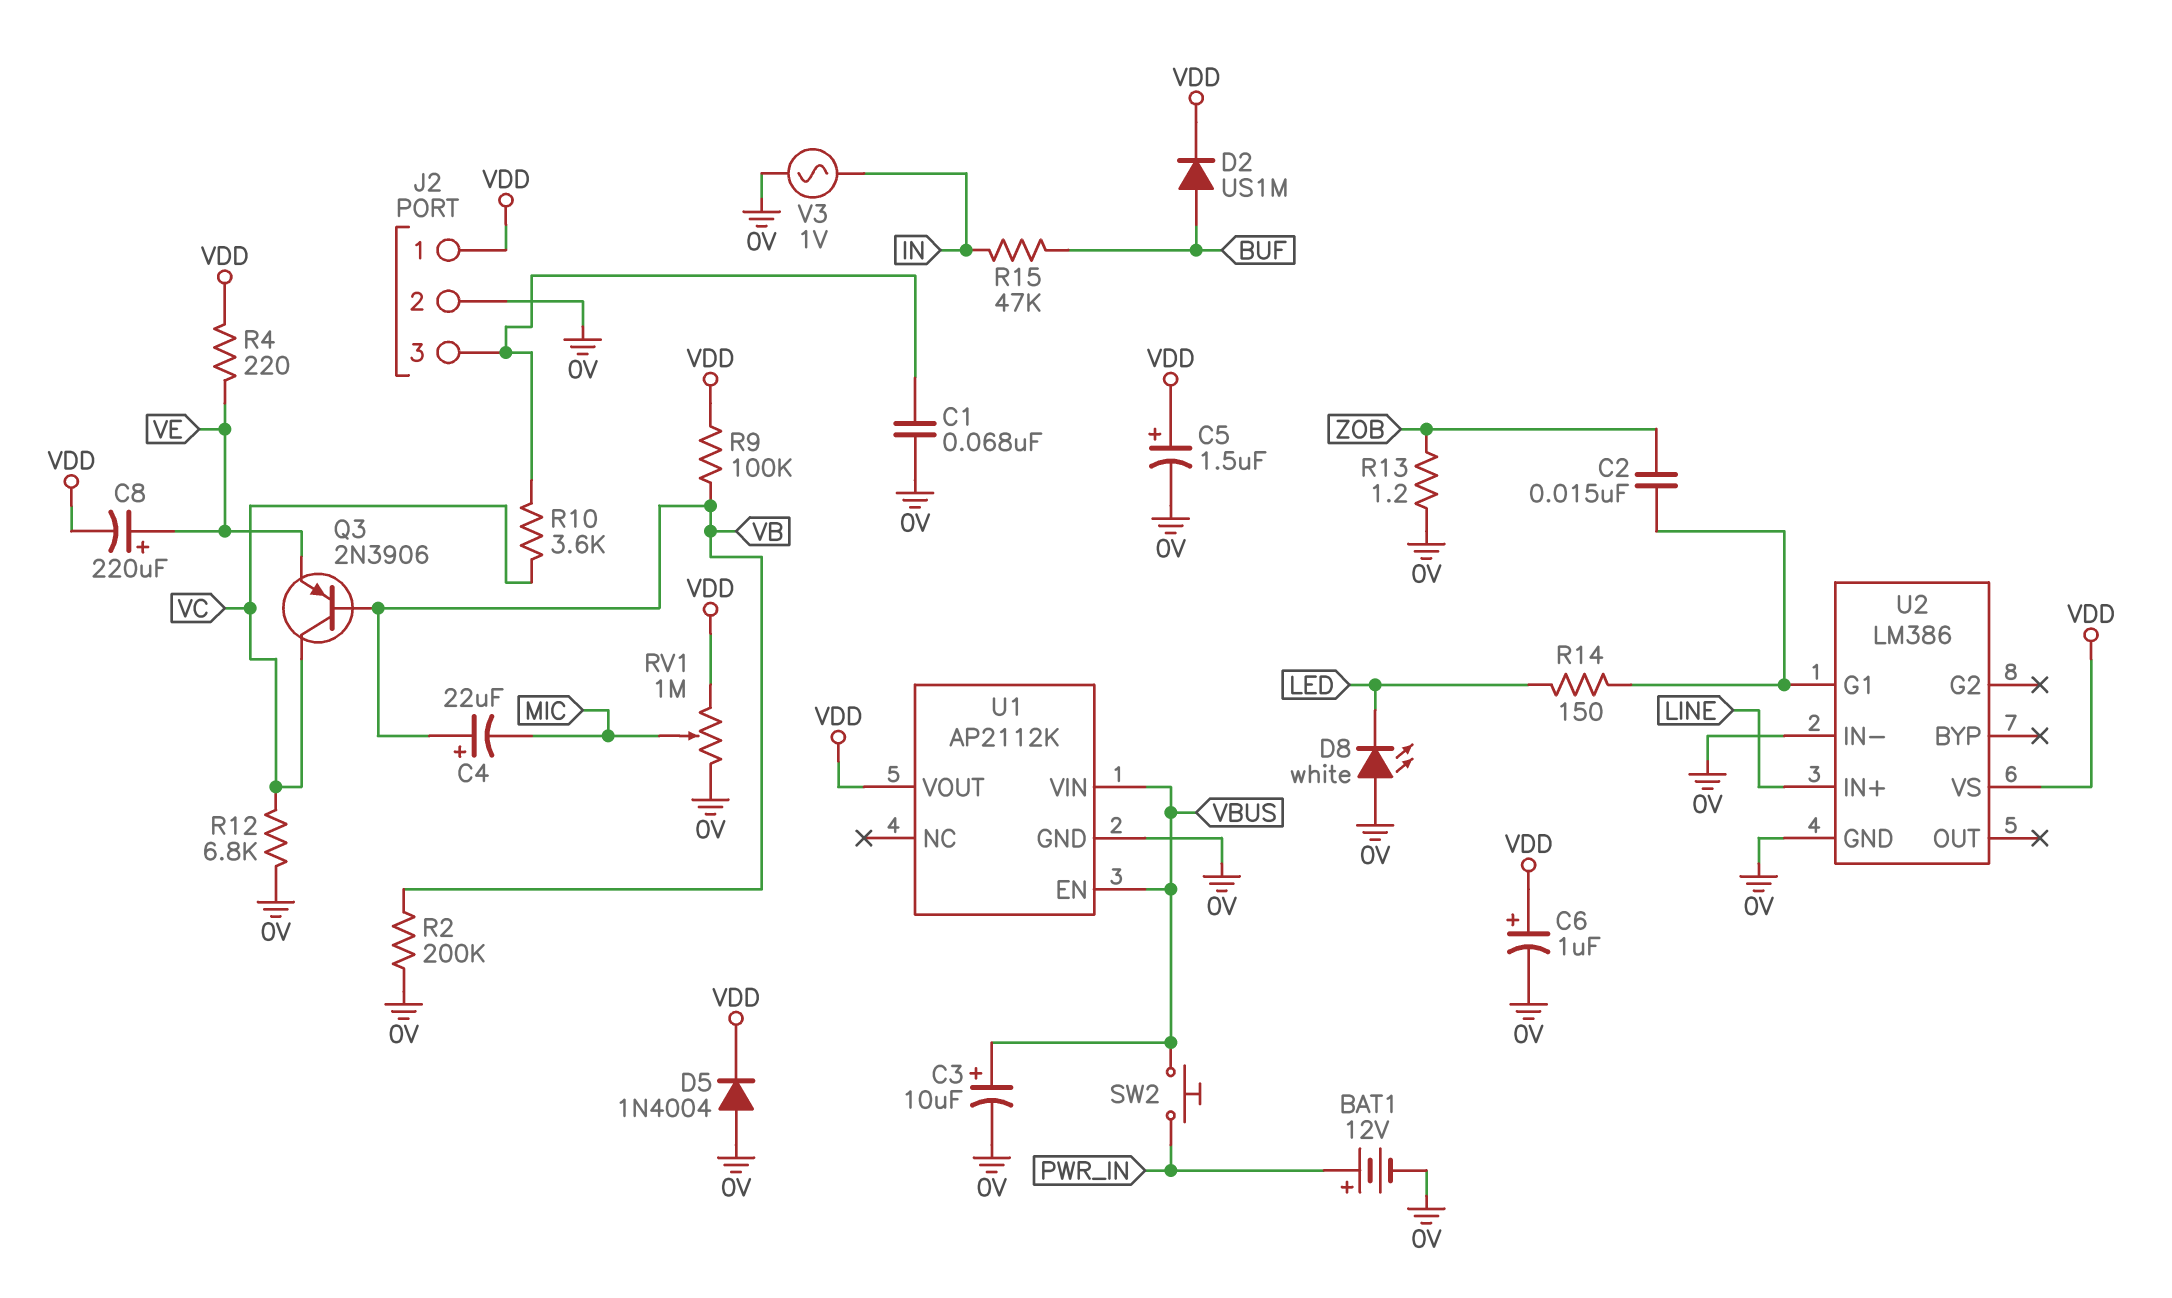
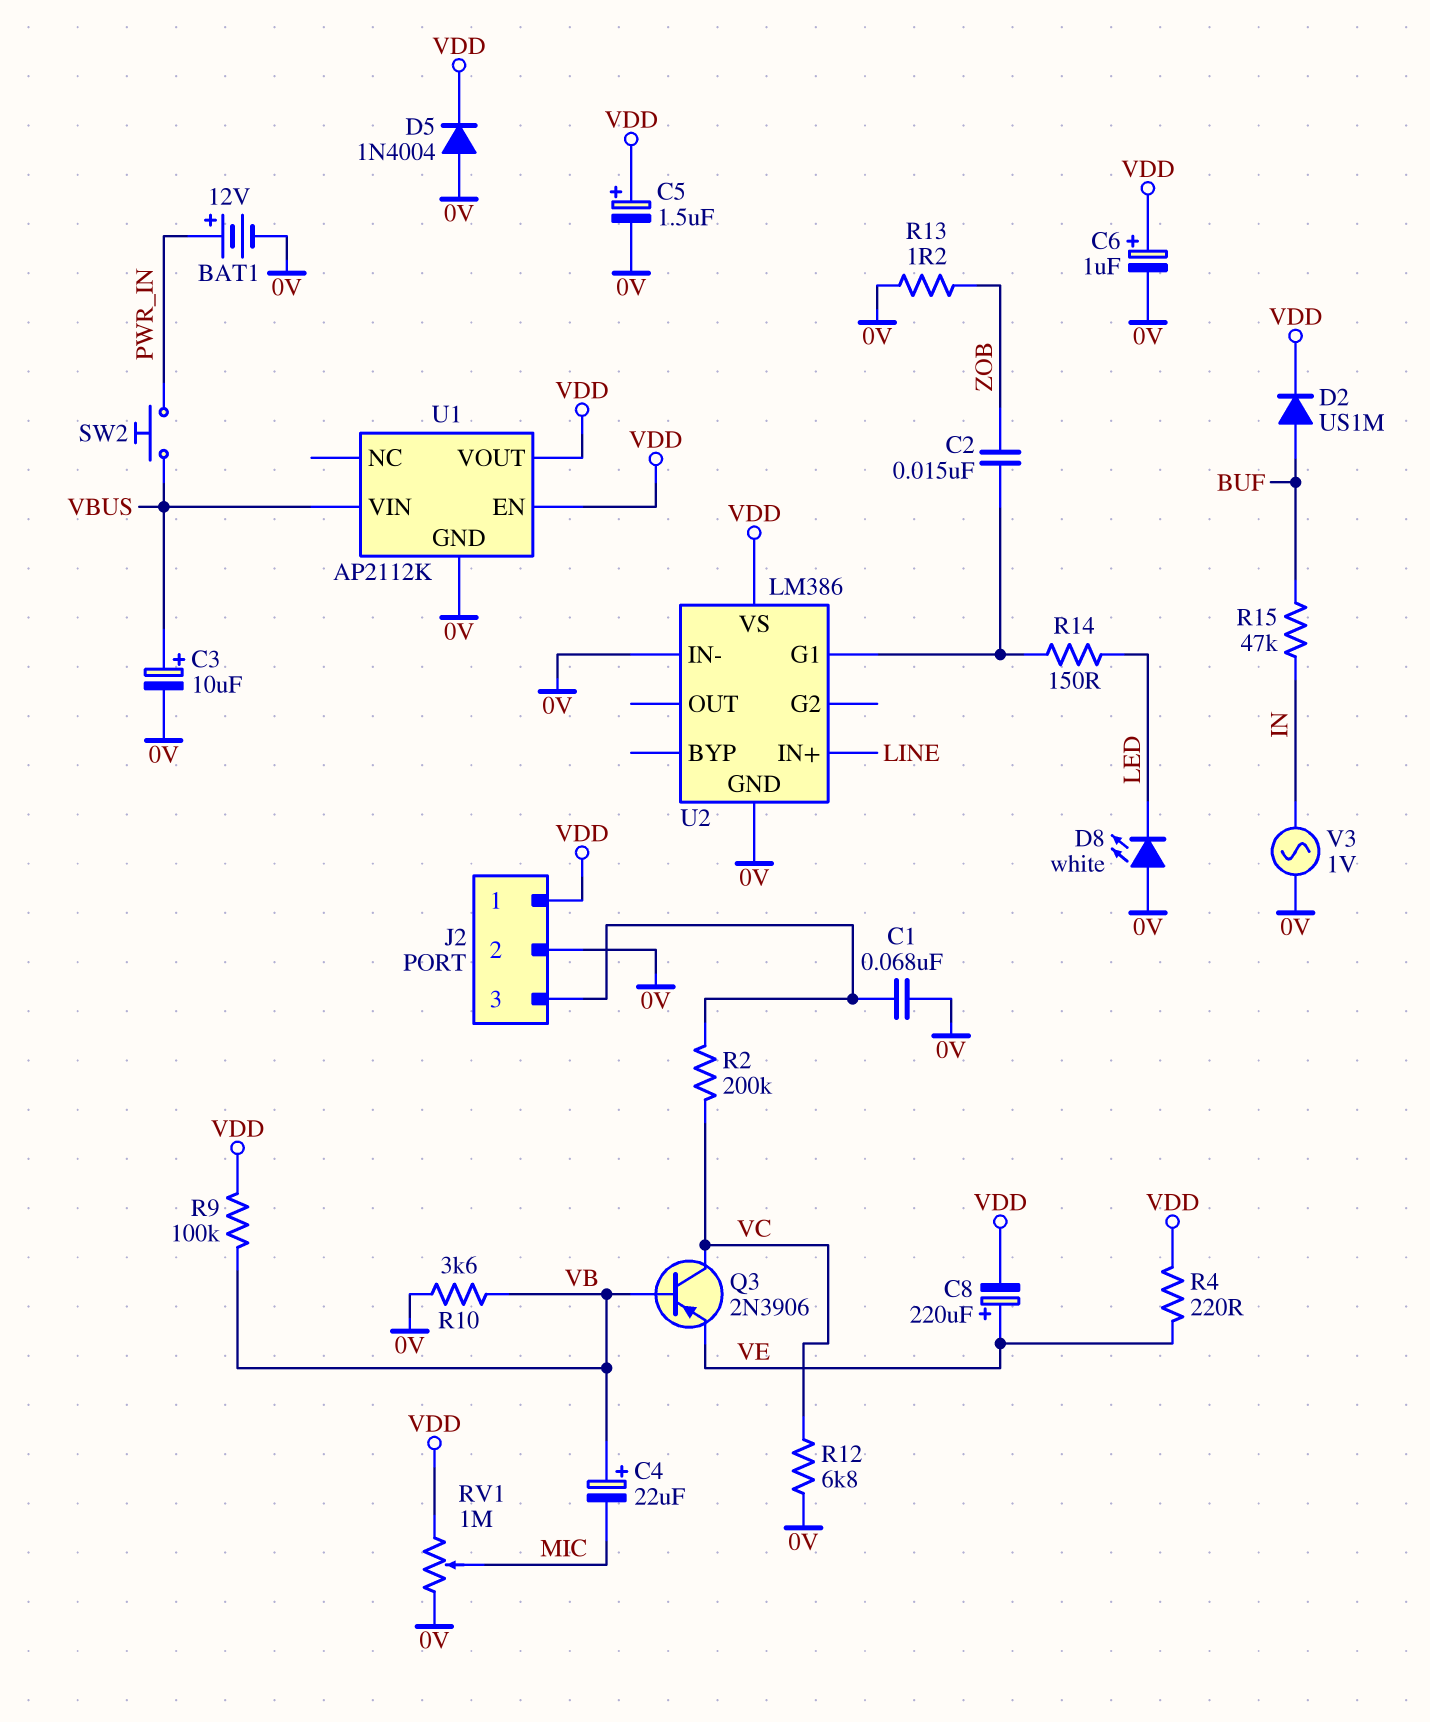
R2: 200k (0V, VB) -> 200k (J2/3, VC)
R10: 3.6k (J2/3, VC) -> 3.6k (0V, VB)
U1 pin EN: VBUS -> VDD

